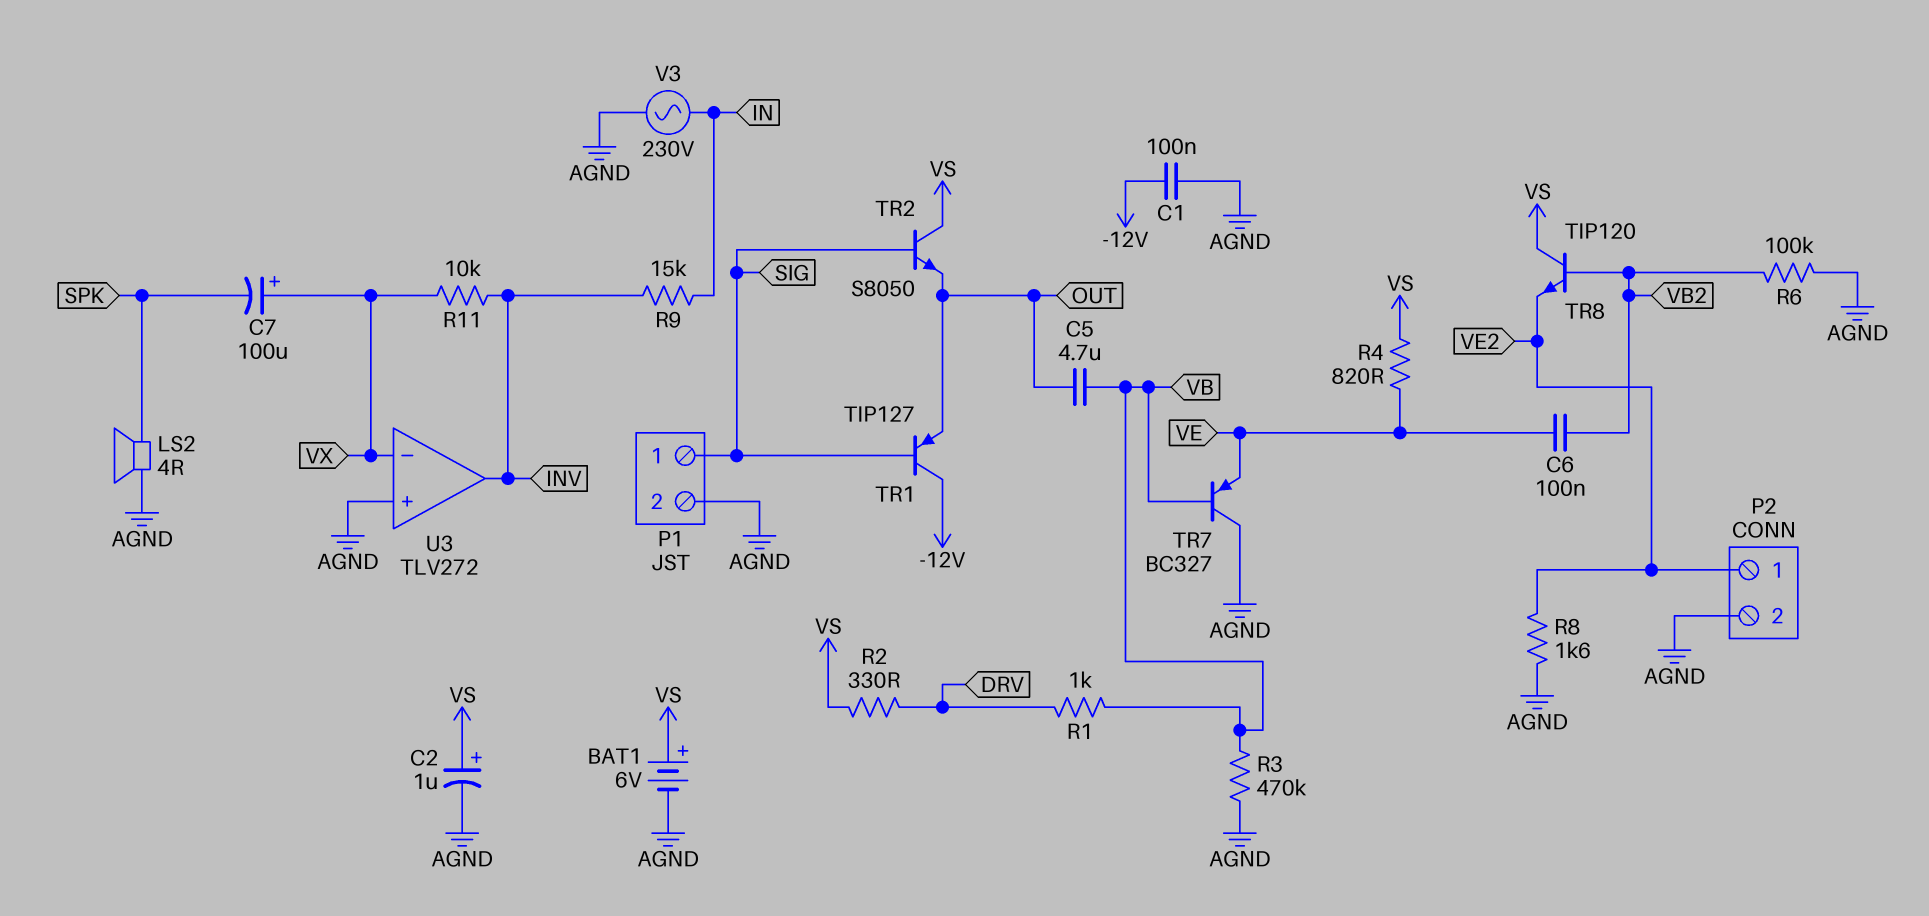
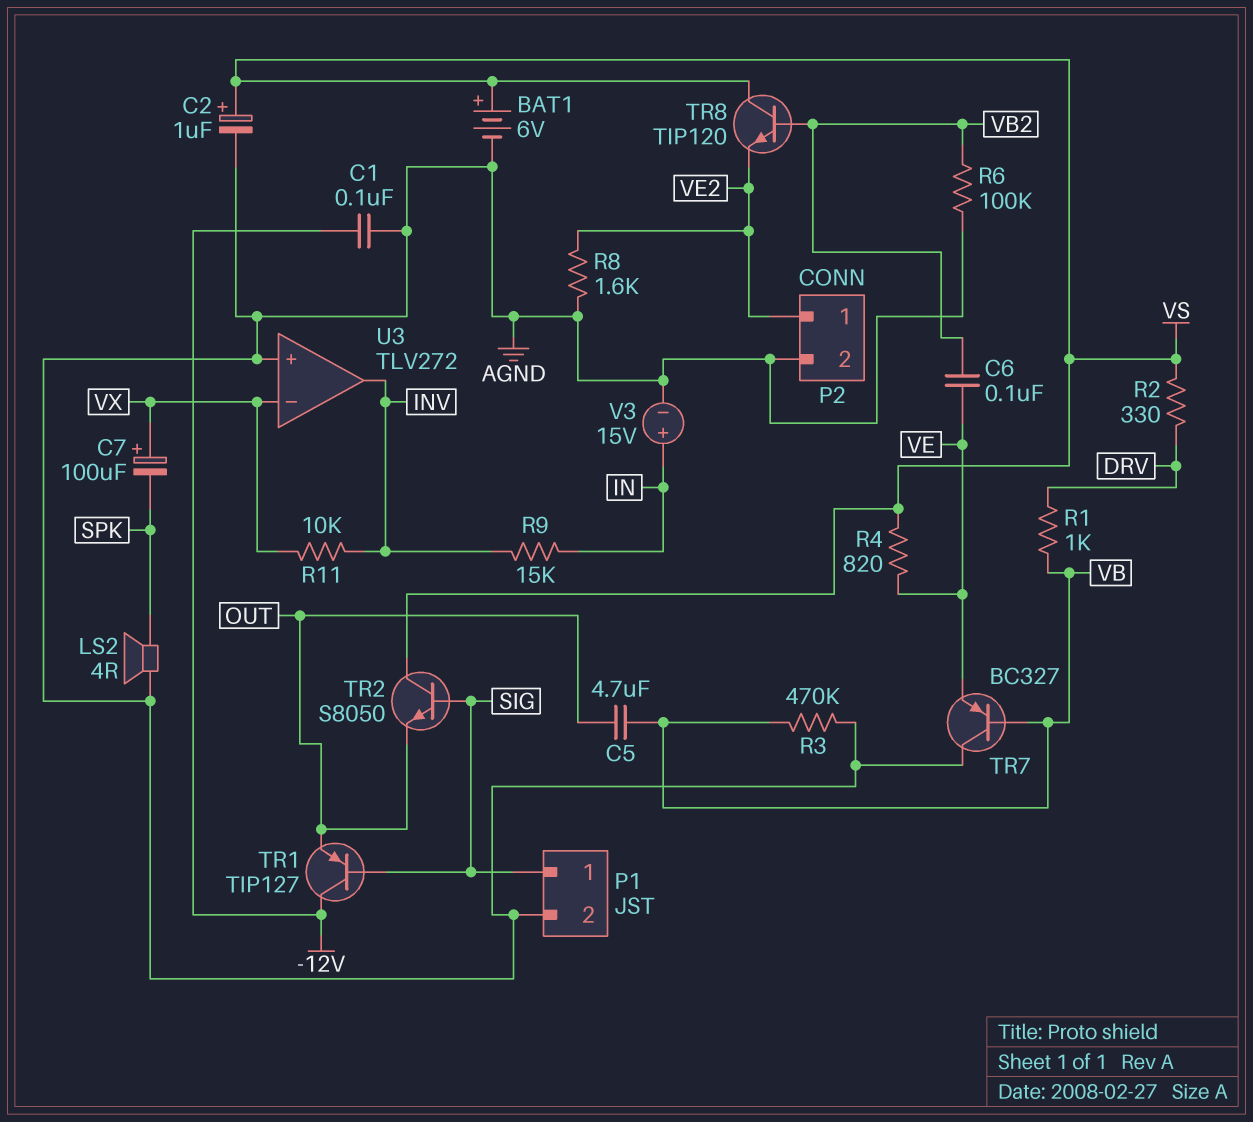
V3: AC 230V (AGND, IN) -> 15V (plus IN, minus AGND)

